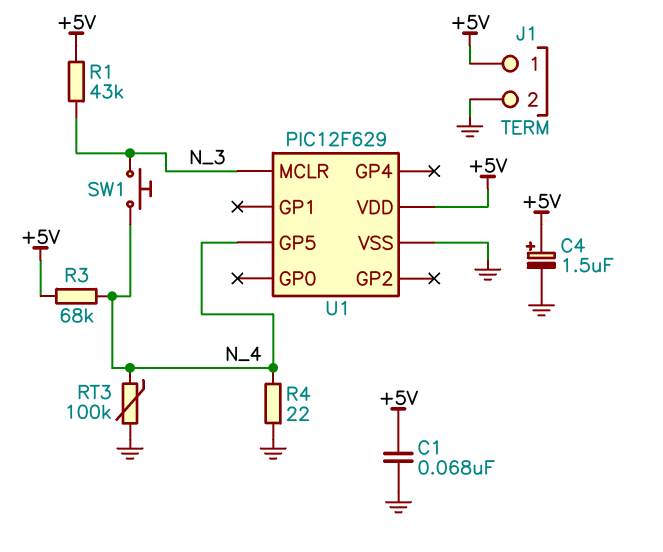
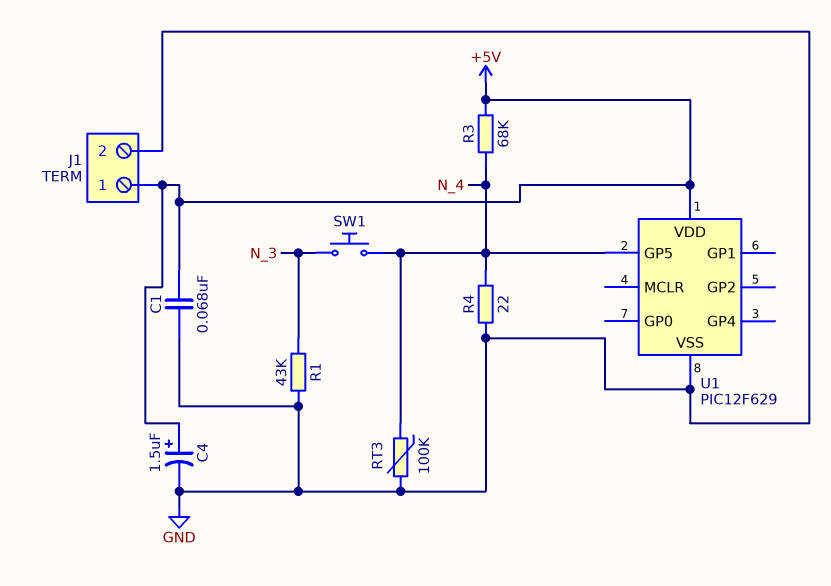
R1: 43k (+5V, N_3) -> 43k (GND, N_3)
U1 pin MCLR: N_3 -> none

